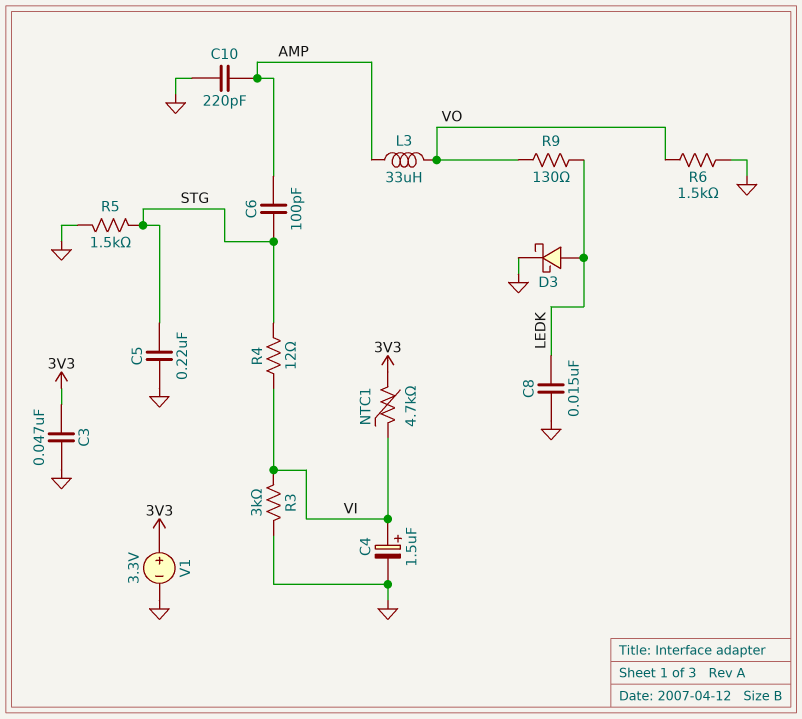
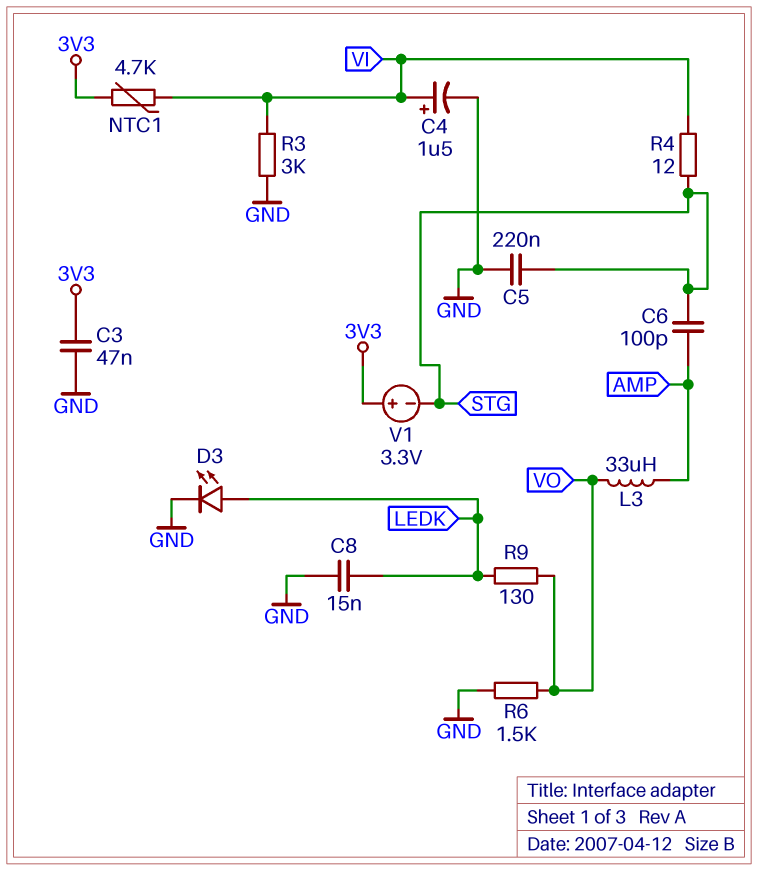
C10: 220pF (AMP, GND) -> none
D3: schottky (A LEDK, K GND) -> LED (A LEDK, K GND)
R5: 1.5k (GND, STG) -> none
V1: 3.3V (plus 3V3, minus GND) -> 3.3V (plus 3V3, minus STG)

